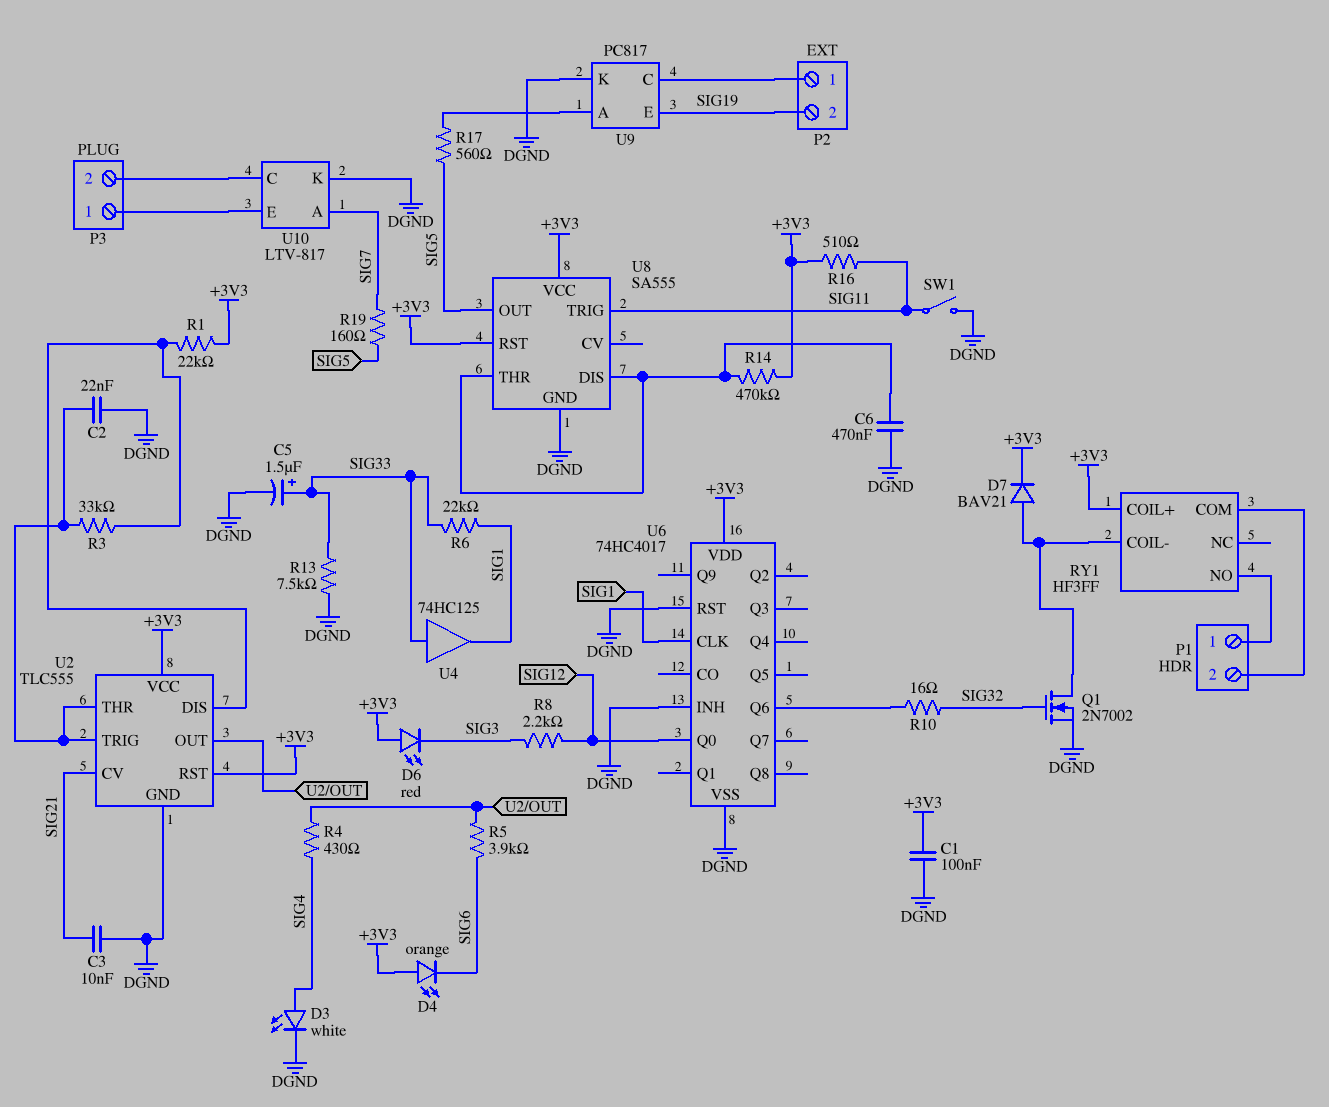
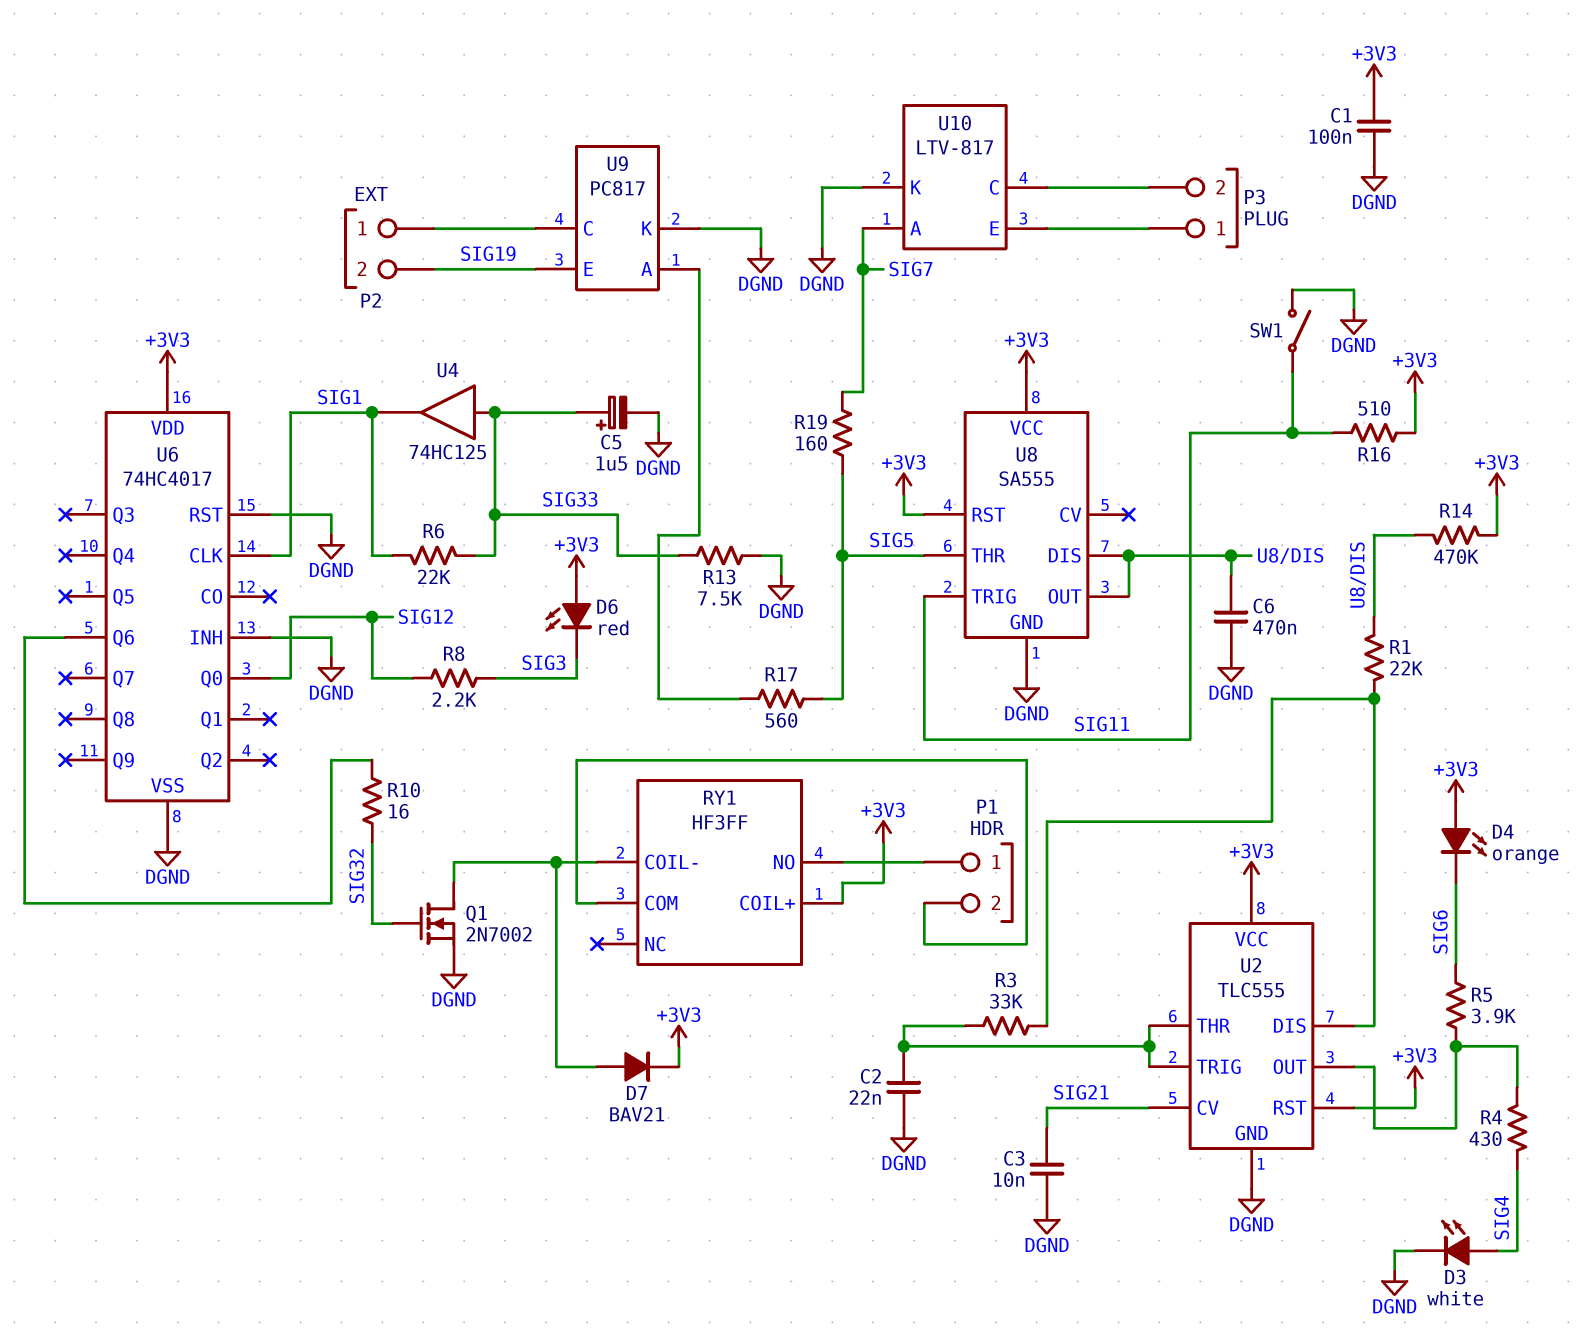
R1: 22k (+3V3, U2/DIS) -> 22k (U2/DIS, U8/DIS)
U8 pin OUT: SIG5 -> U8/DIS
U8 pin THR: U8/DIS -> SIG5

